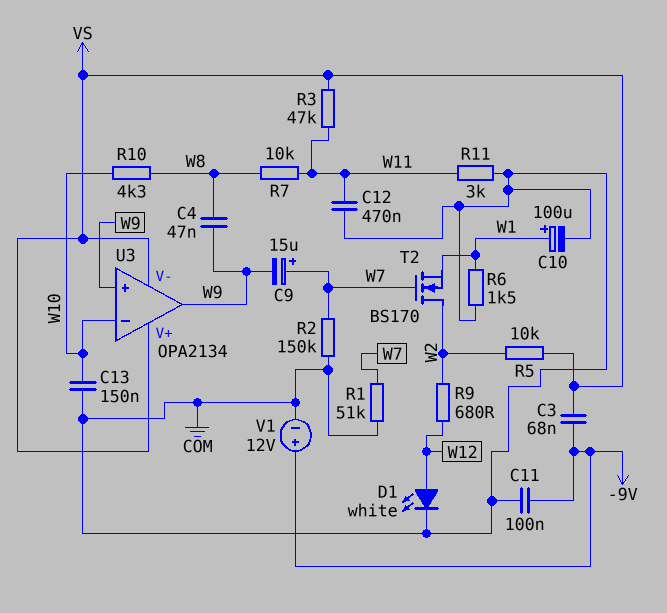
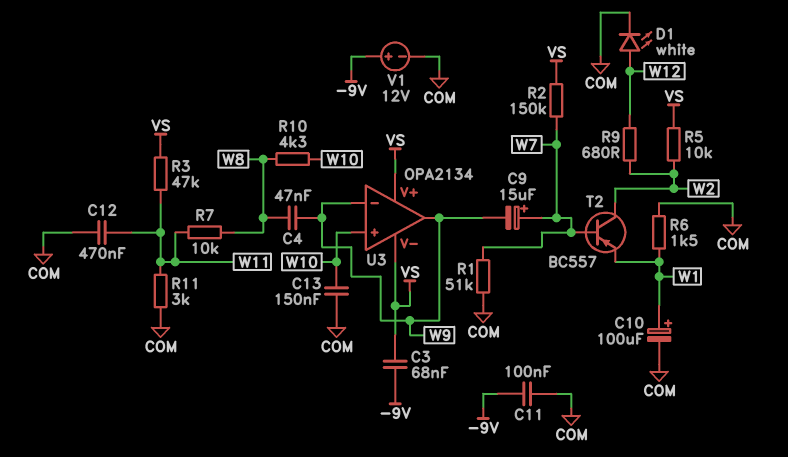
R2: 150k (COM, W7) -> 150k (VS, W7)
T2: NMOS BS170 (G W7, D W2, S W1) -> PNP BC557 (B W7, C W2, E W1)
U3 pin in+: W9 -> W10
U3 pin in-: W10 -> W9

